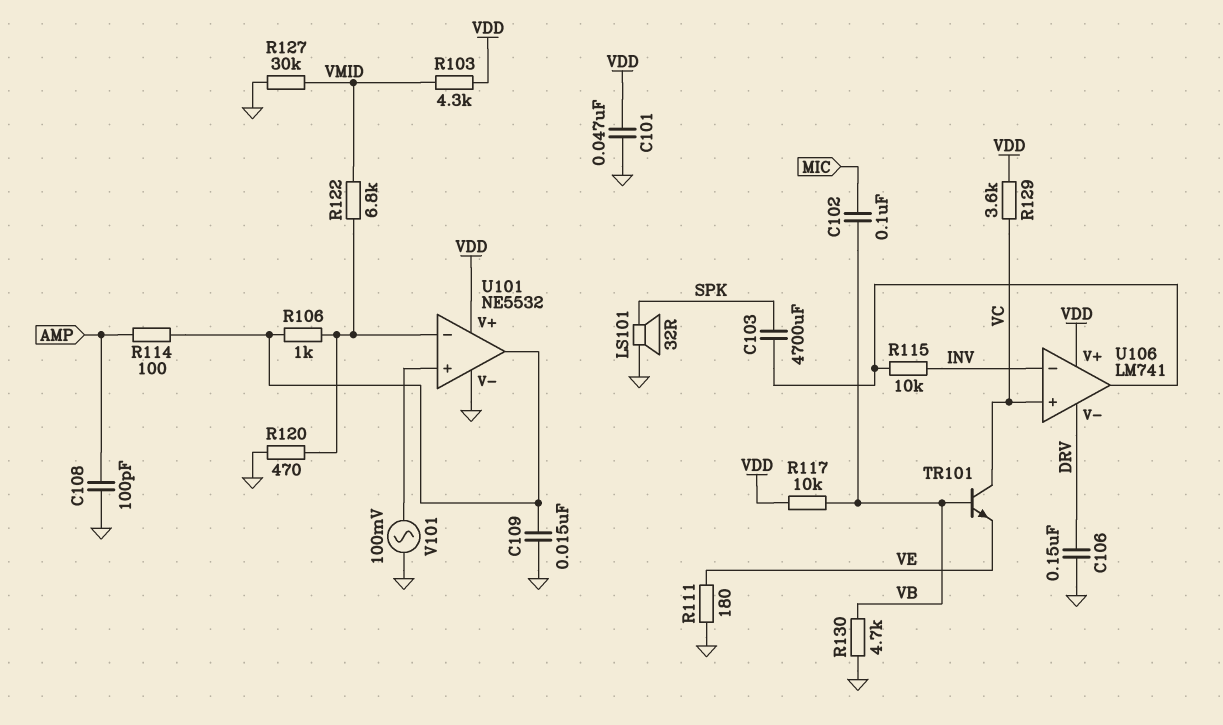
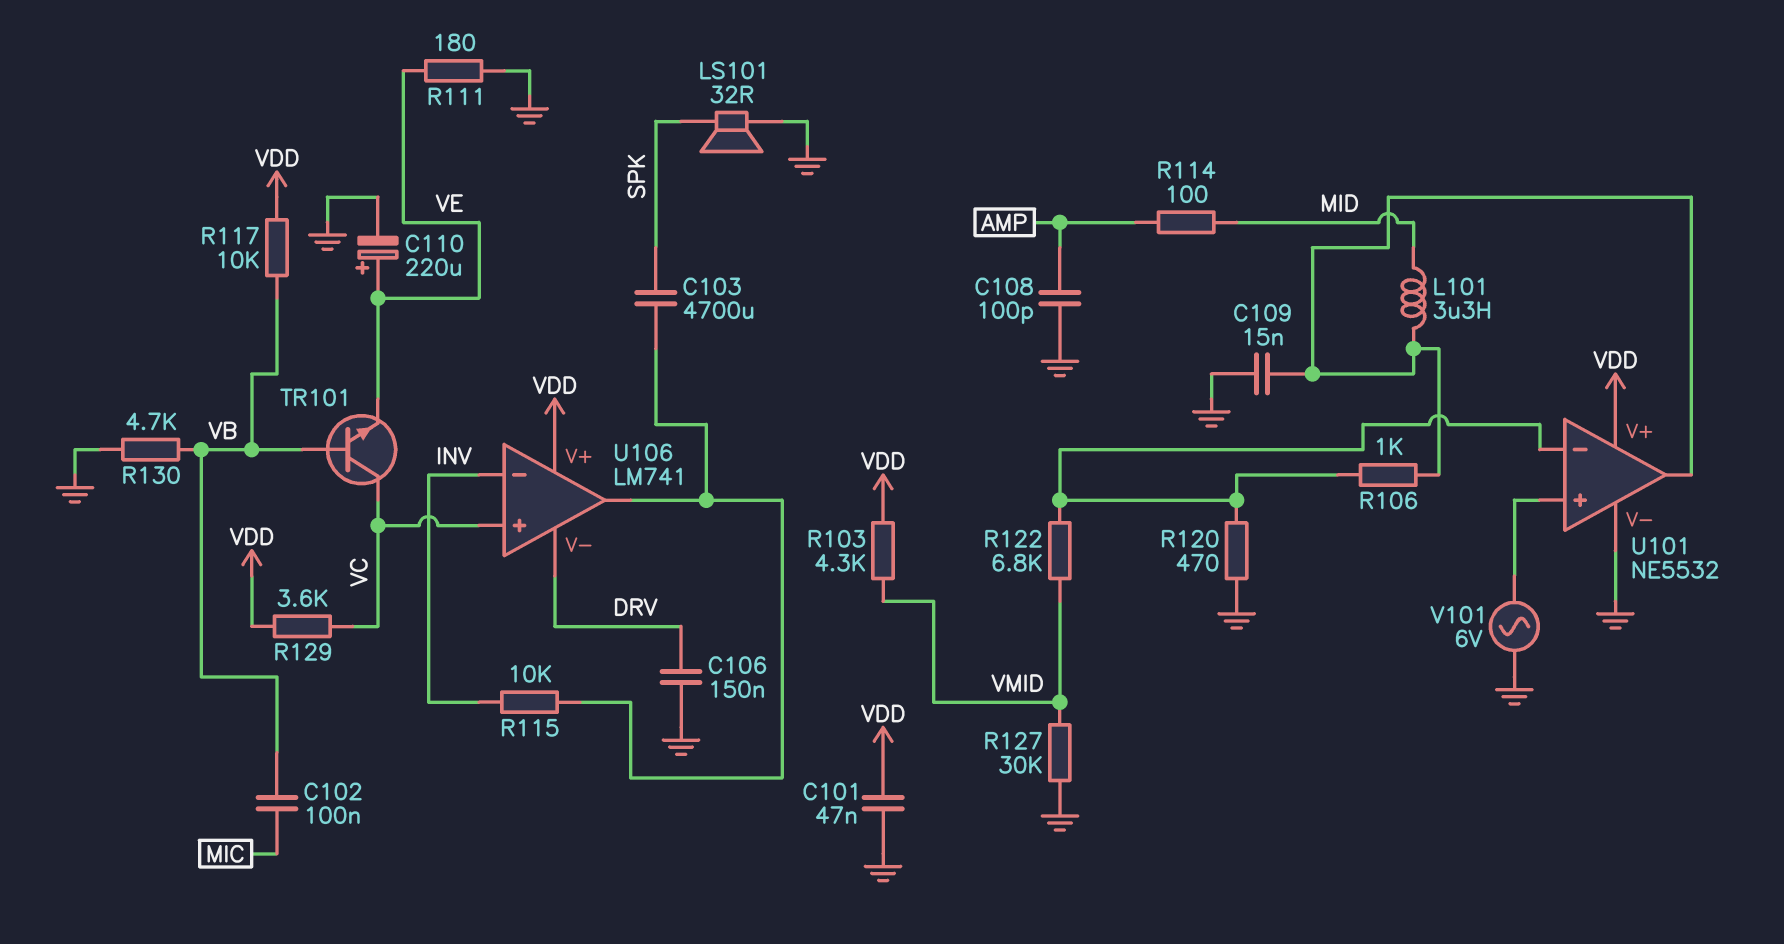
C110: none -> 220uF (plus VE, minus GND)
L101: none -> 3.3uH (MID, U101/out)
R114: 100 (AMP, U101/out) -> 100 (AMP, MID)
V101: AC 100mV (GND, U101/in+) -> AC 6V (GND, U101/in+)

